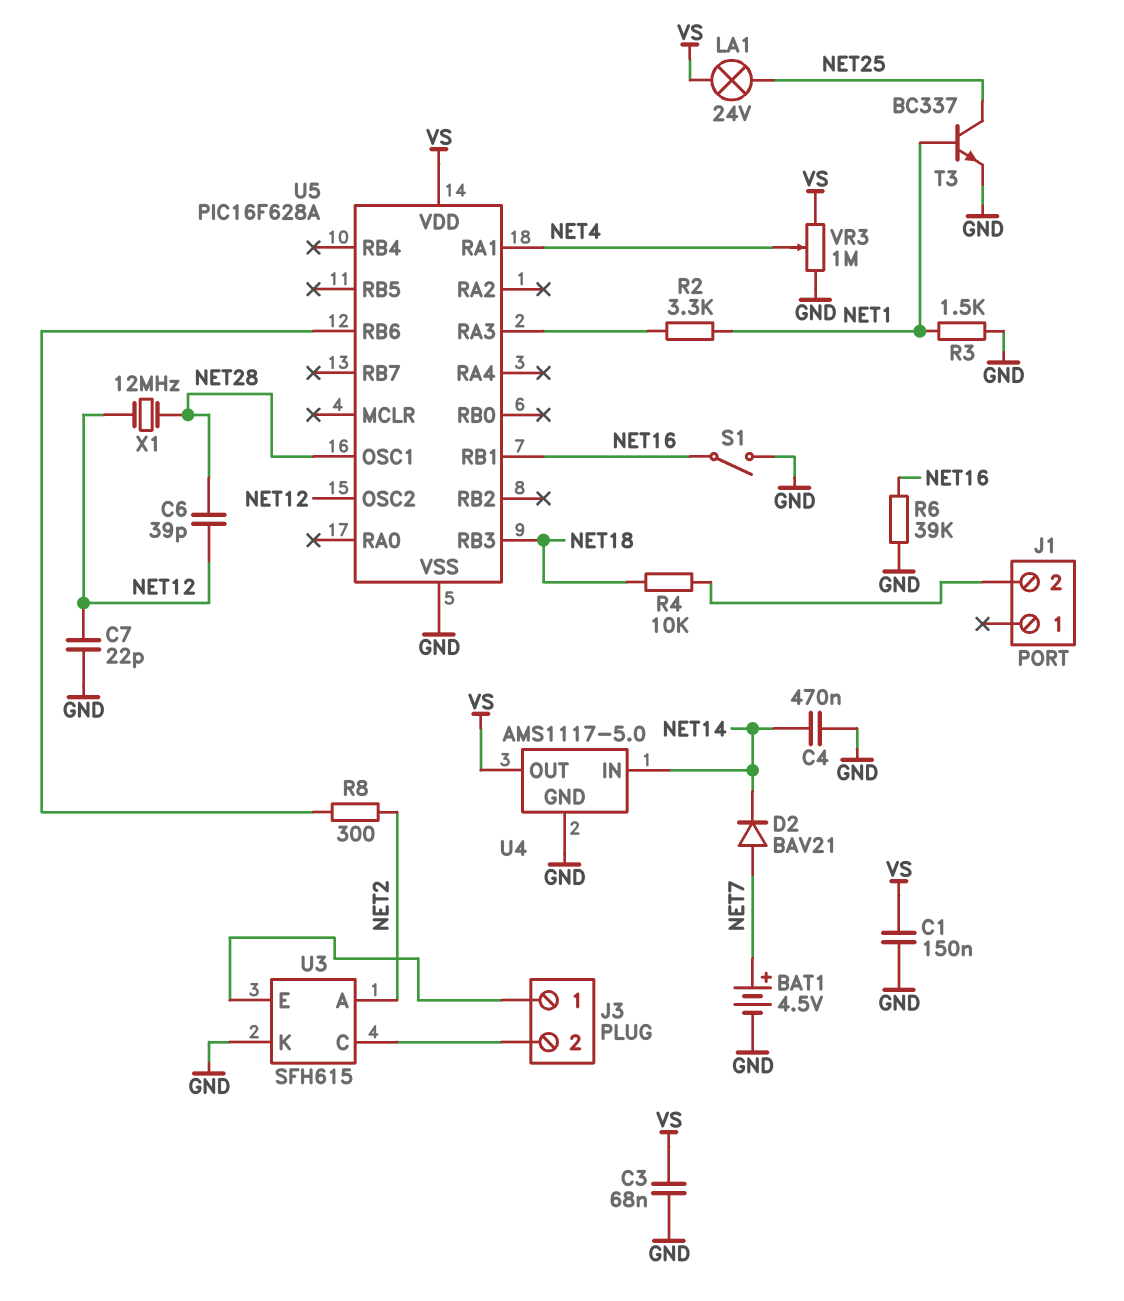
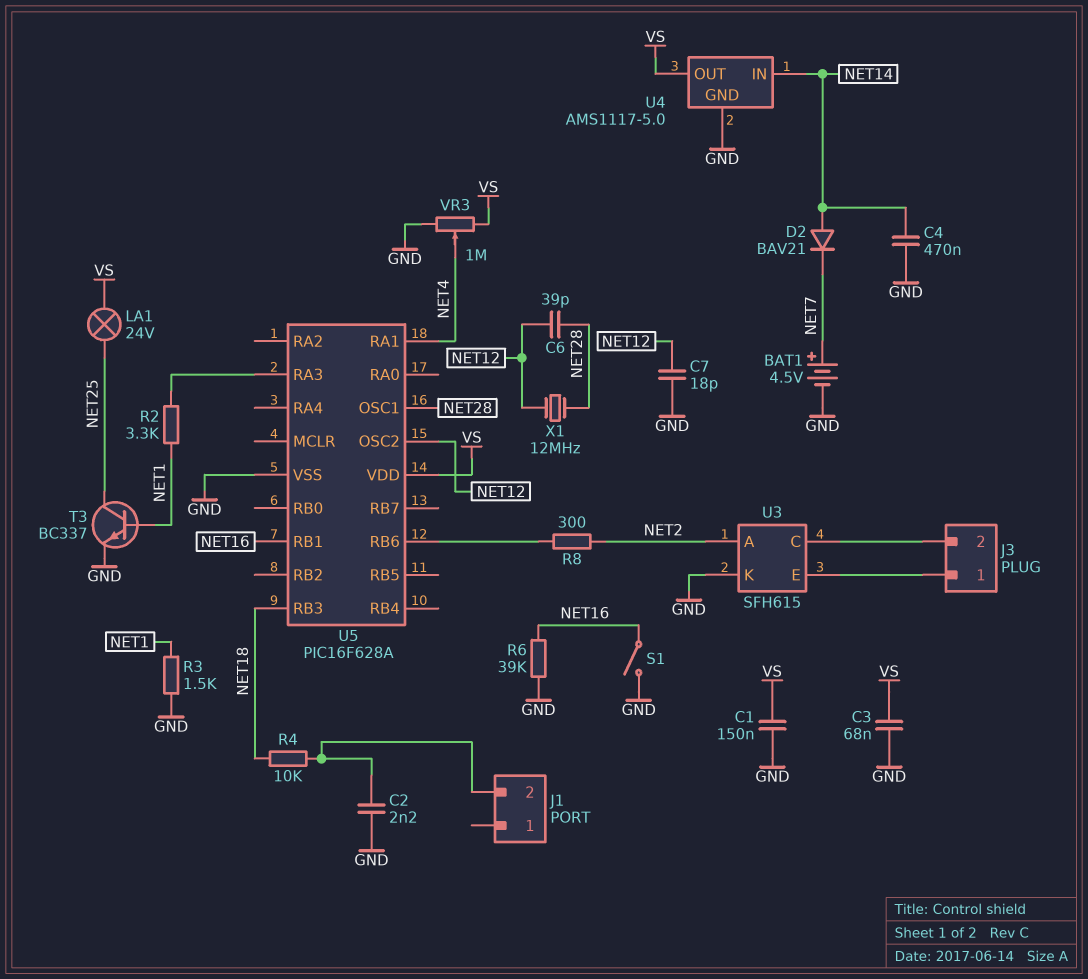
C2: none -> 2.2nF (GND, J1/2)
C7: 22pF (GND, NET12) -> 18pF (GND, NET12)
D2: diode BAV21 (A NET7, K NET14) -> diode BAV21 (A NET14, K NET7)

